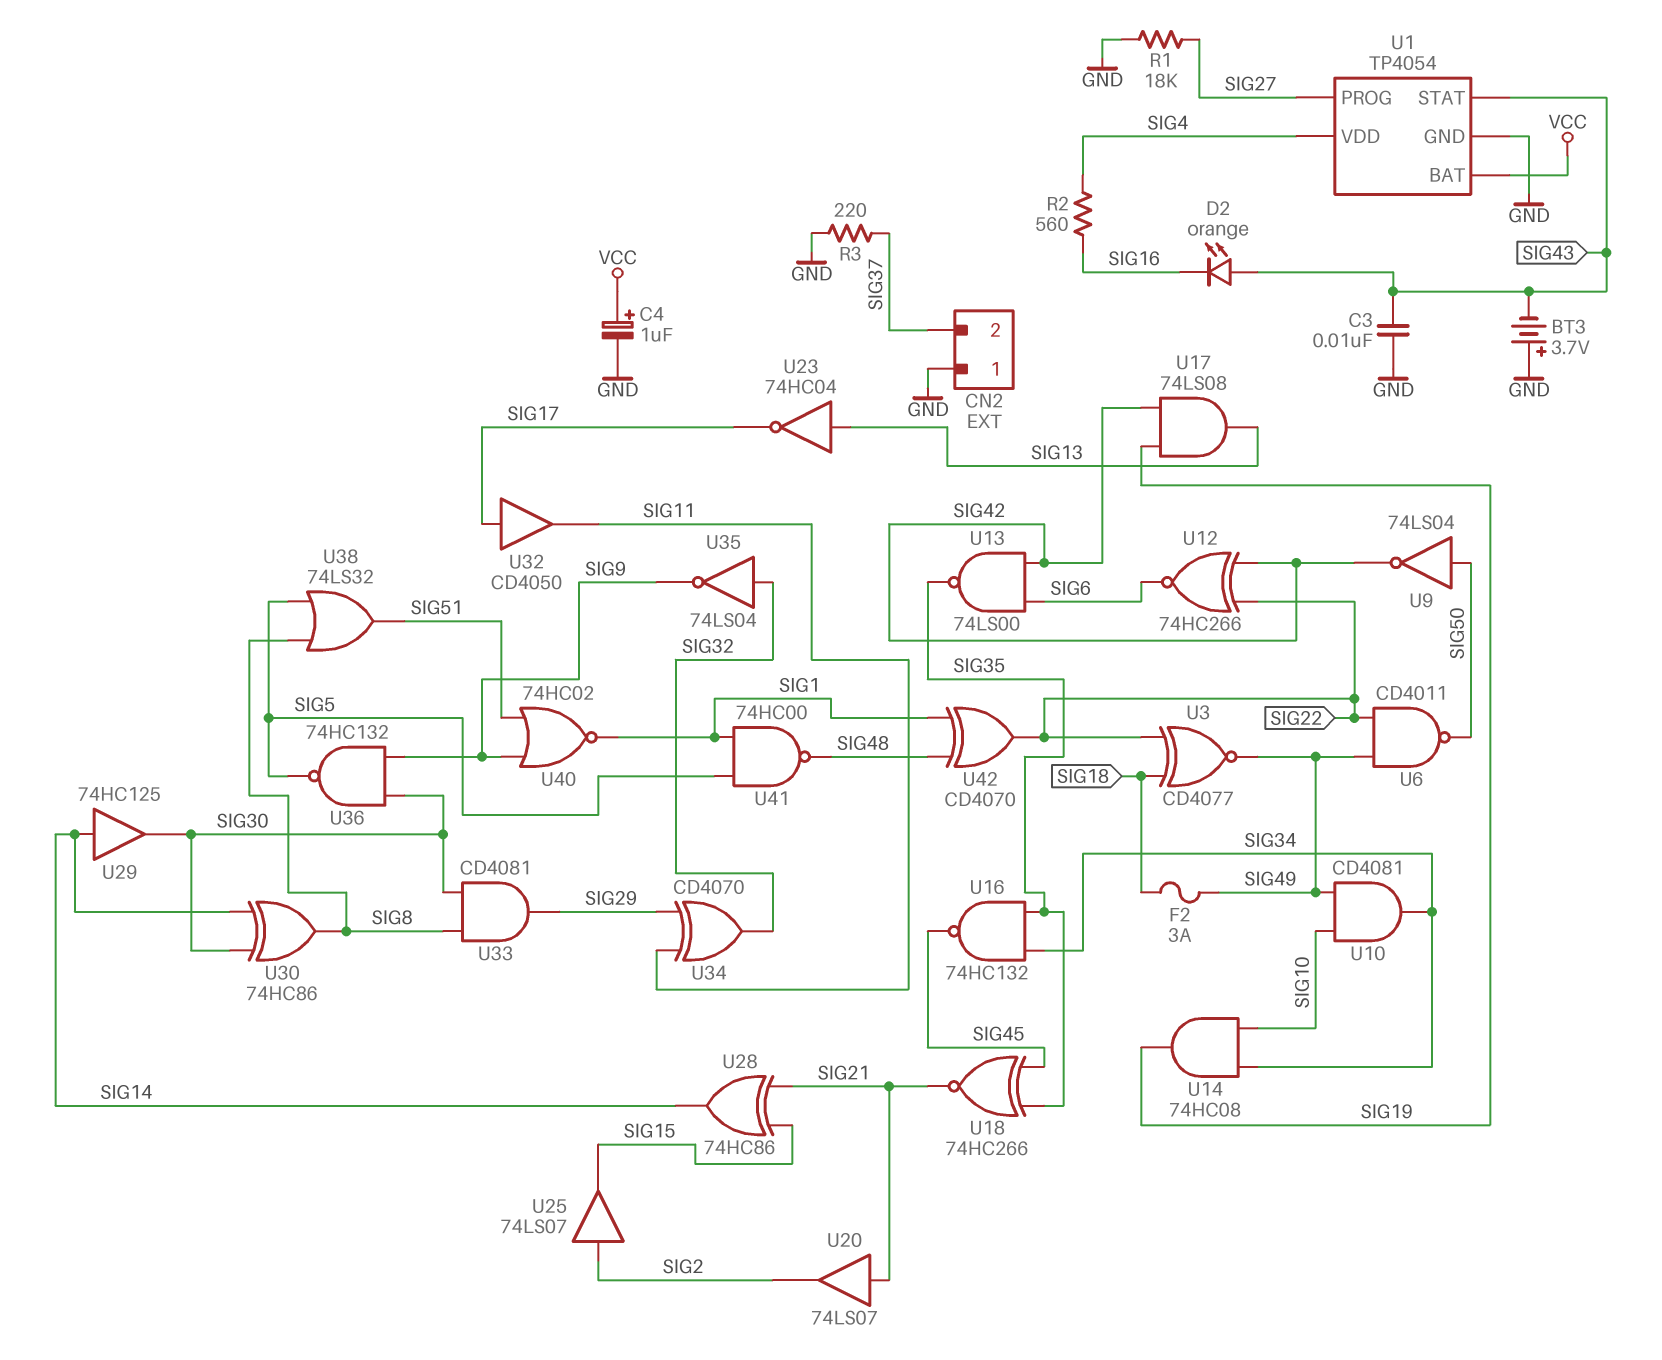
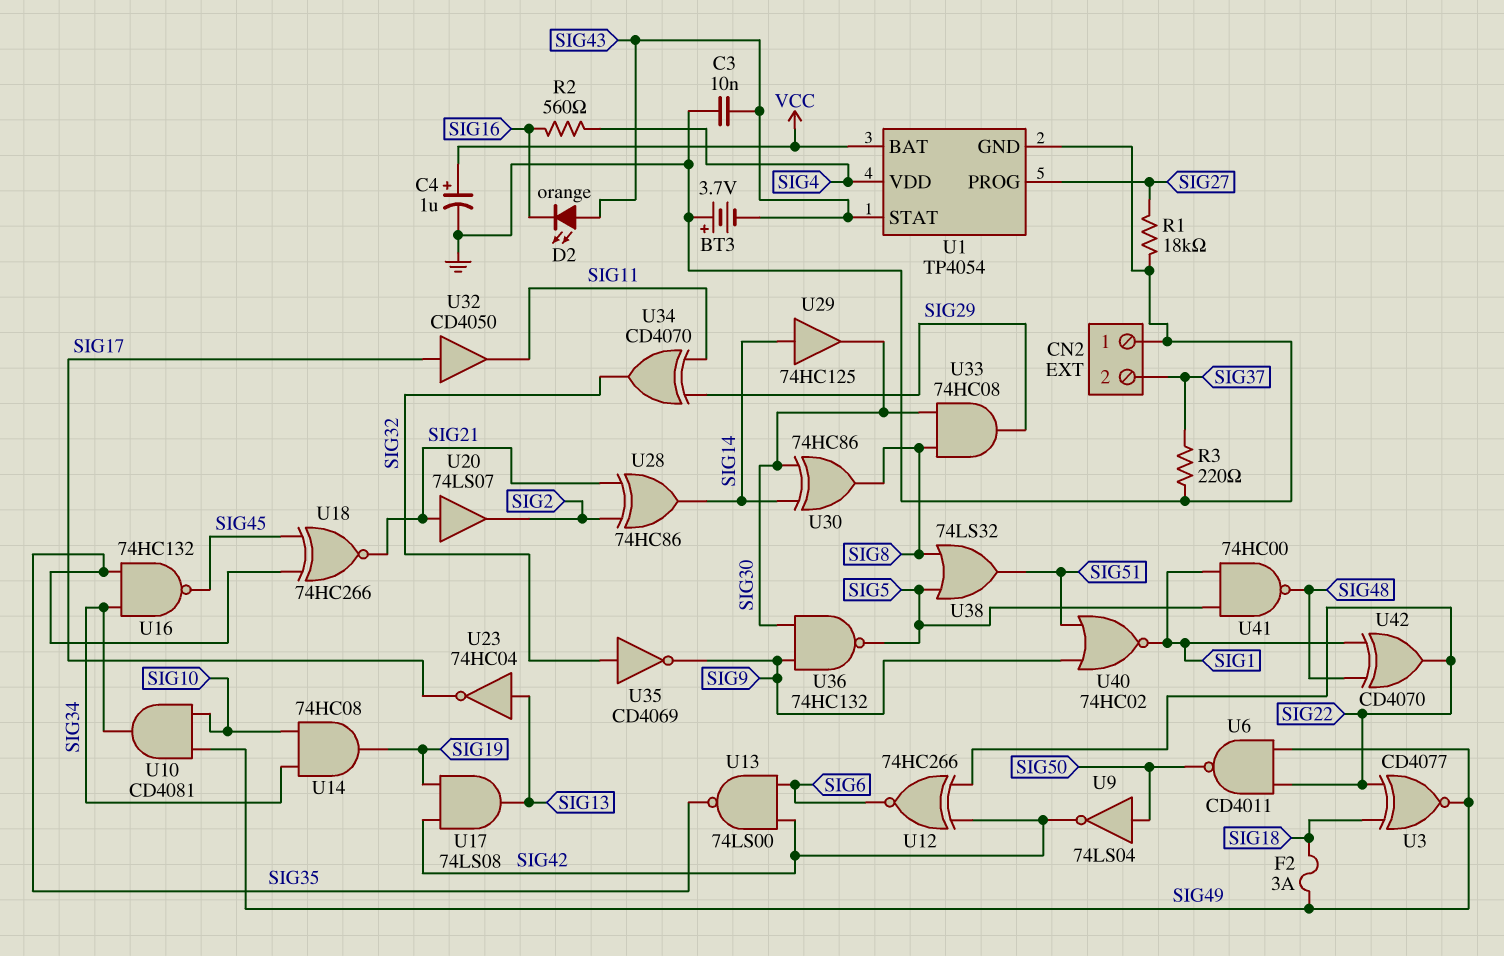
U25: buffer 74LS07 (in SIG2, out SIG15) -> none
U28: XOR 74HC86 (in SIG15, in SIG21, out SIG14) -> XOR 74HC86 (in SIG2, in SIG21, out SIG14)
U33: AND CD4081 (in SIG8, in SIG30, out SIG29) -> AND 74HC08 (in SIG8, in SIG30, out SIG29)
U35: NOT 74LS04 (in SIG32, out SIG9) -> NOT CD4069 (in SIG32, out SIG9)

